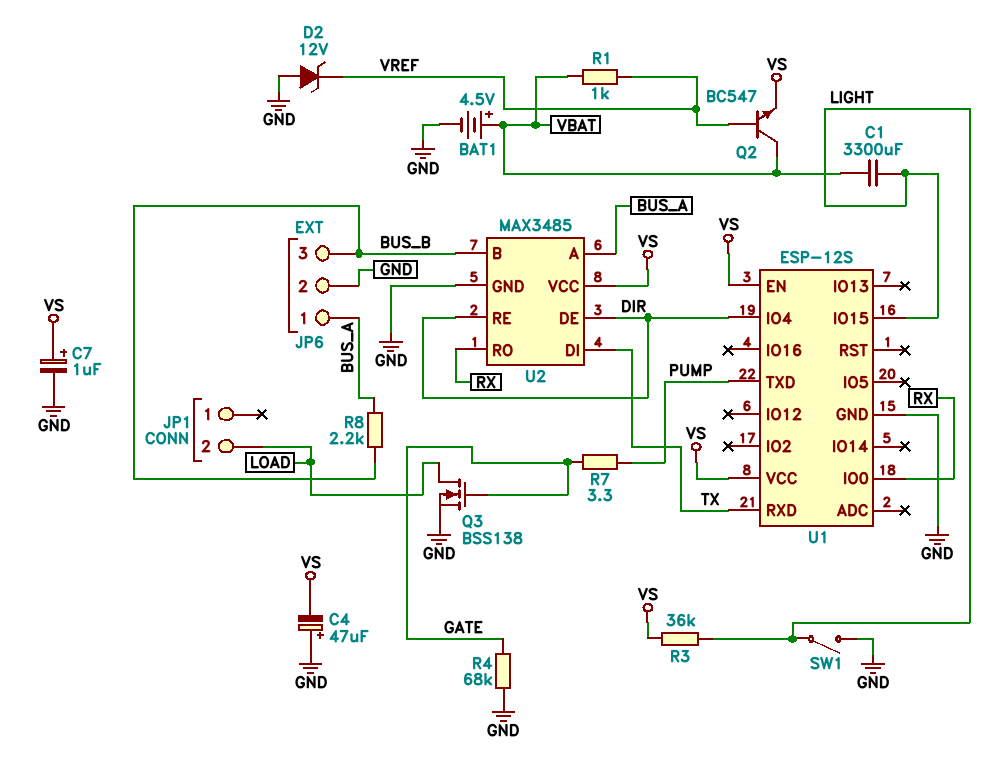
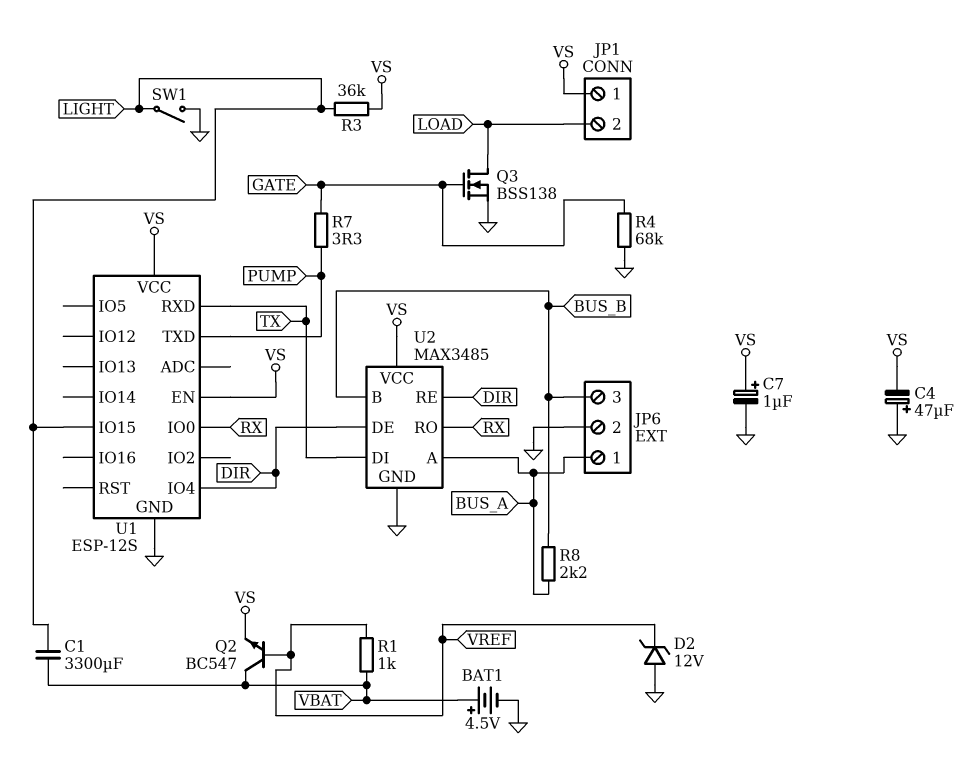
JP1 pin 1: none -> VS

